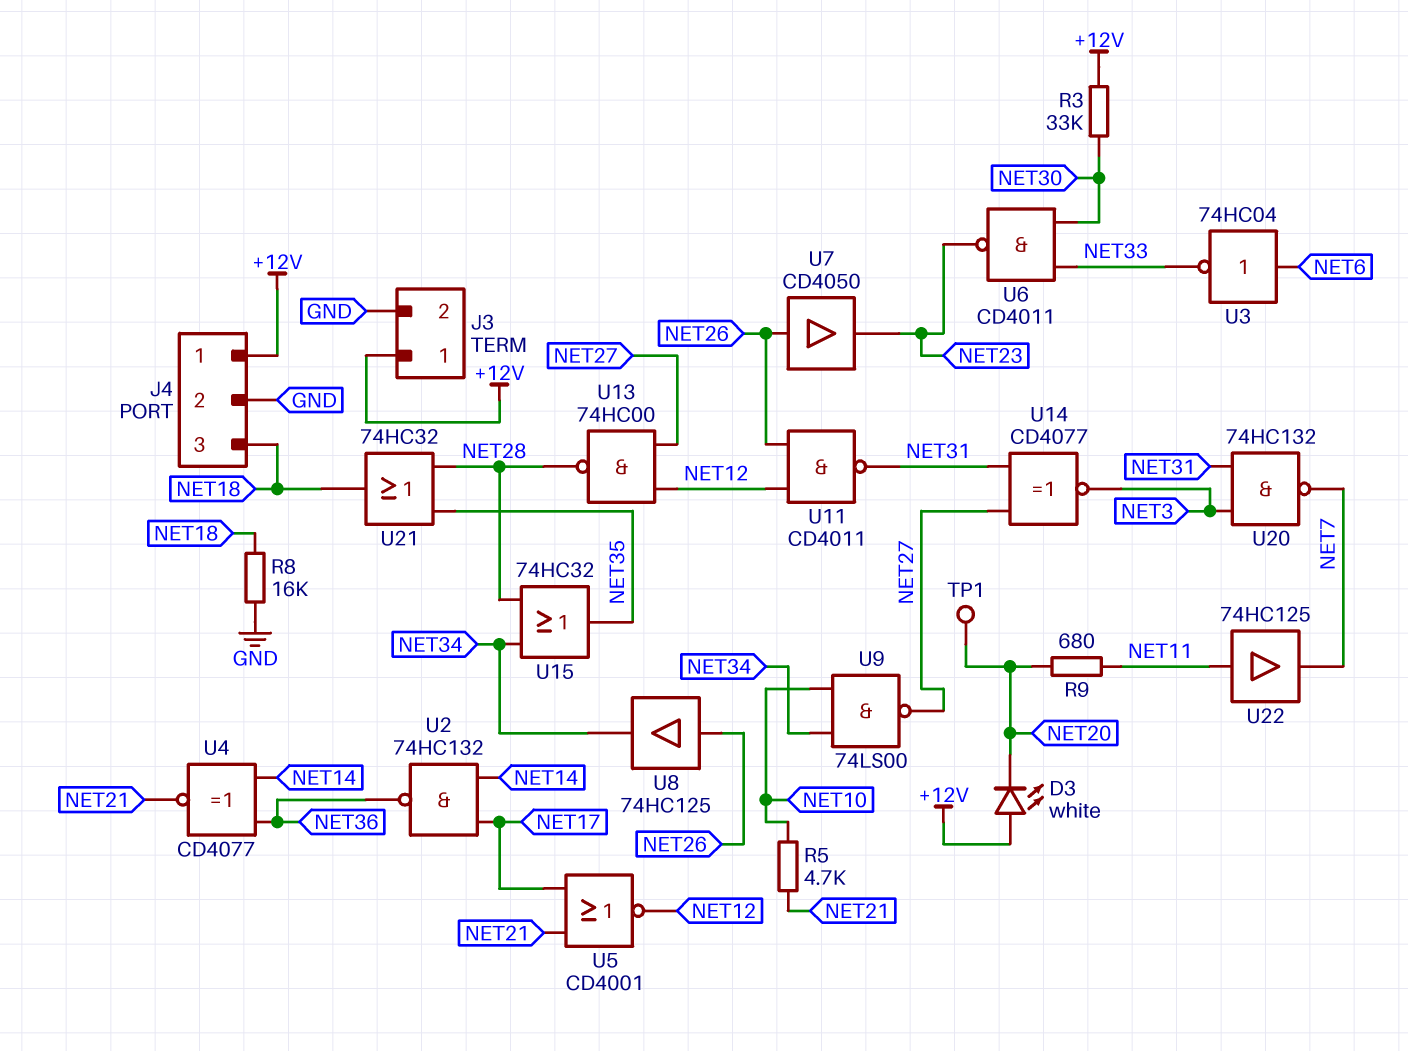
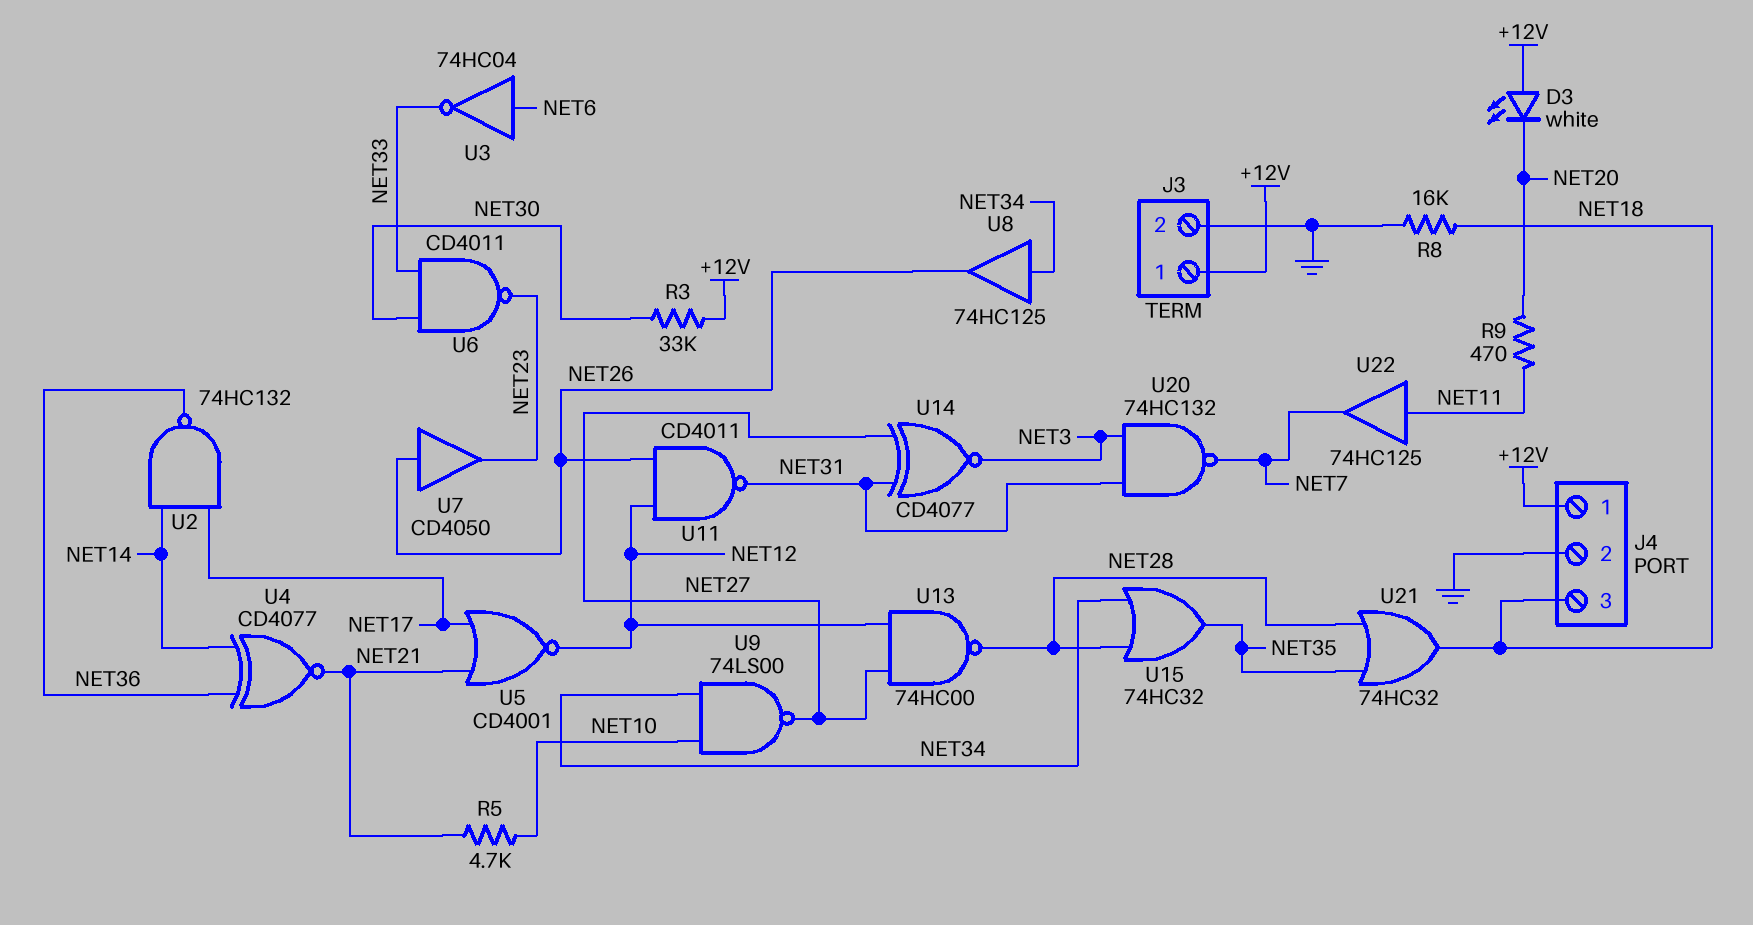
R9: 680 (NET11, NET20) -> 470 (NET11, NET20)
TP1: test point (NET20) -> none
U8: buffer 74HC125 (in NET26, out NET34) -> buffer 74HC125 (in NET34, out NET26)

